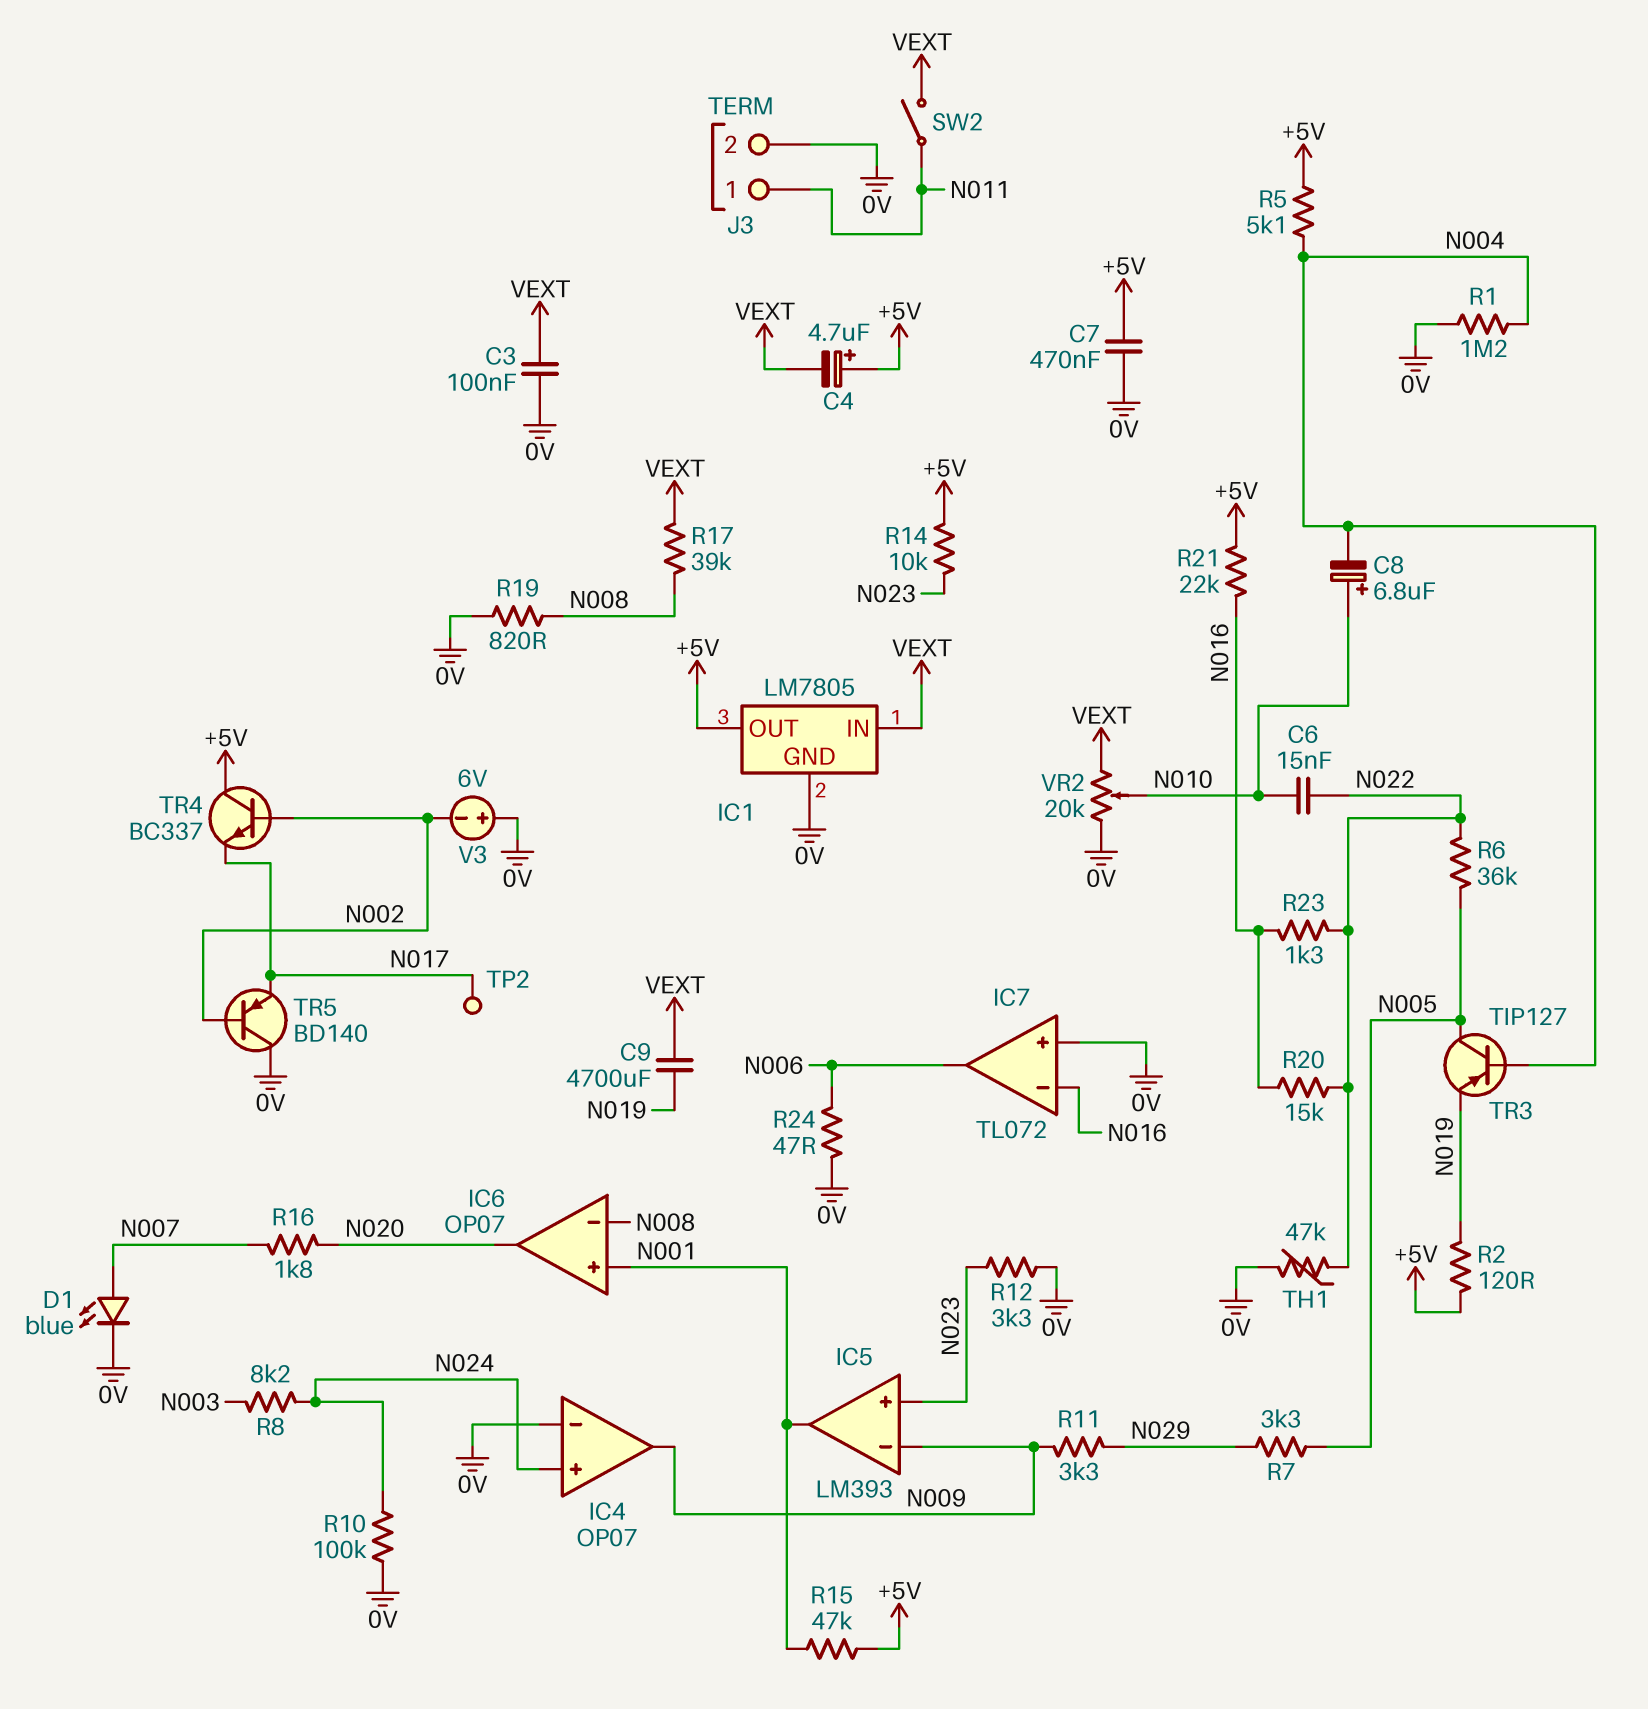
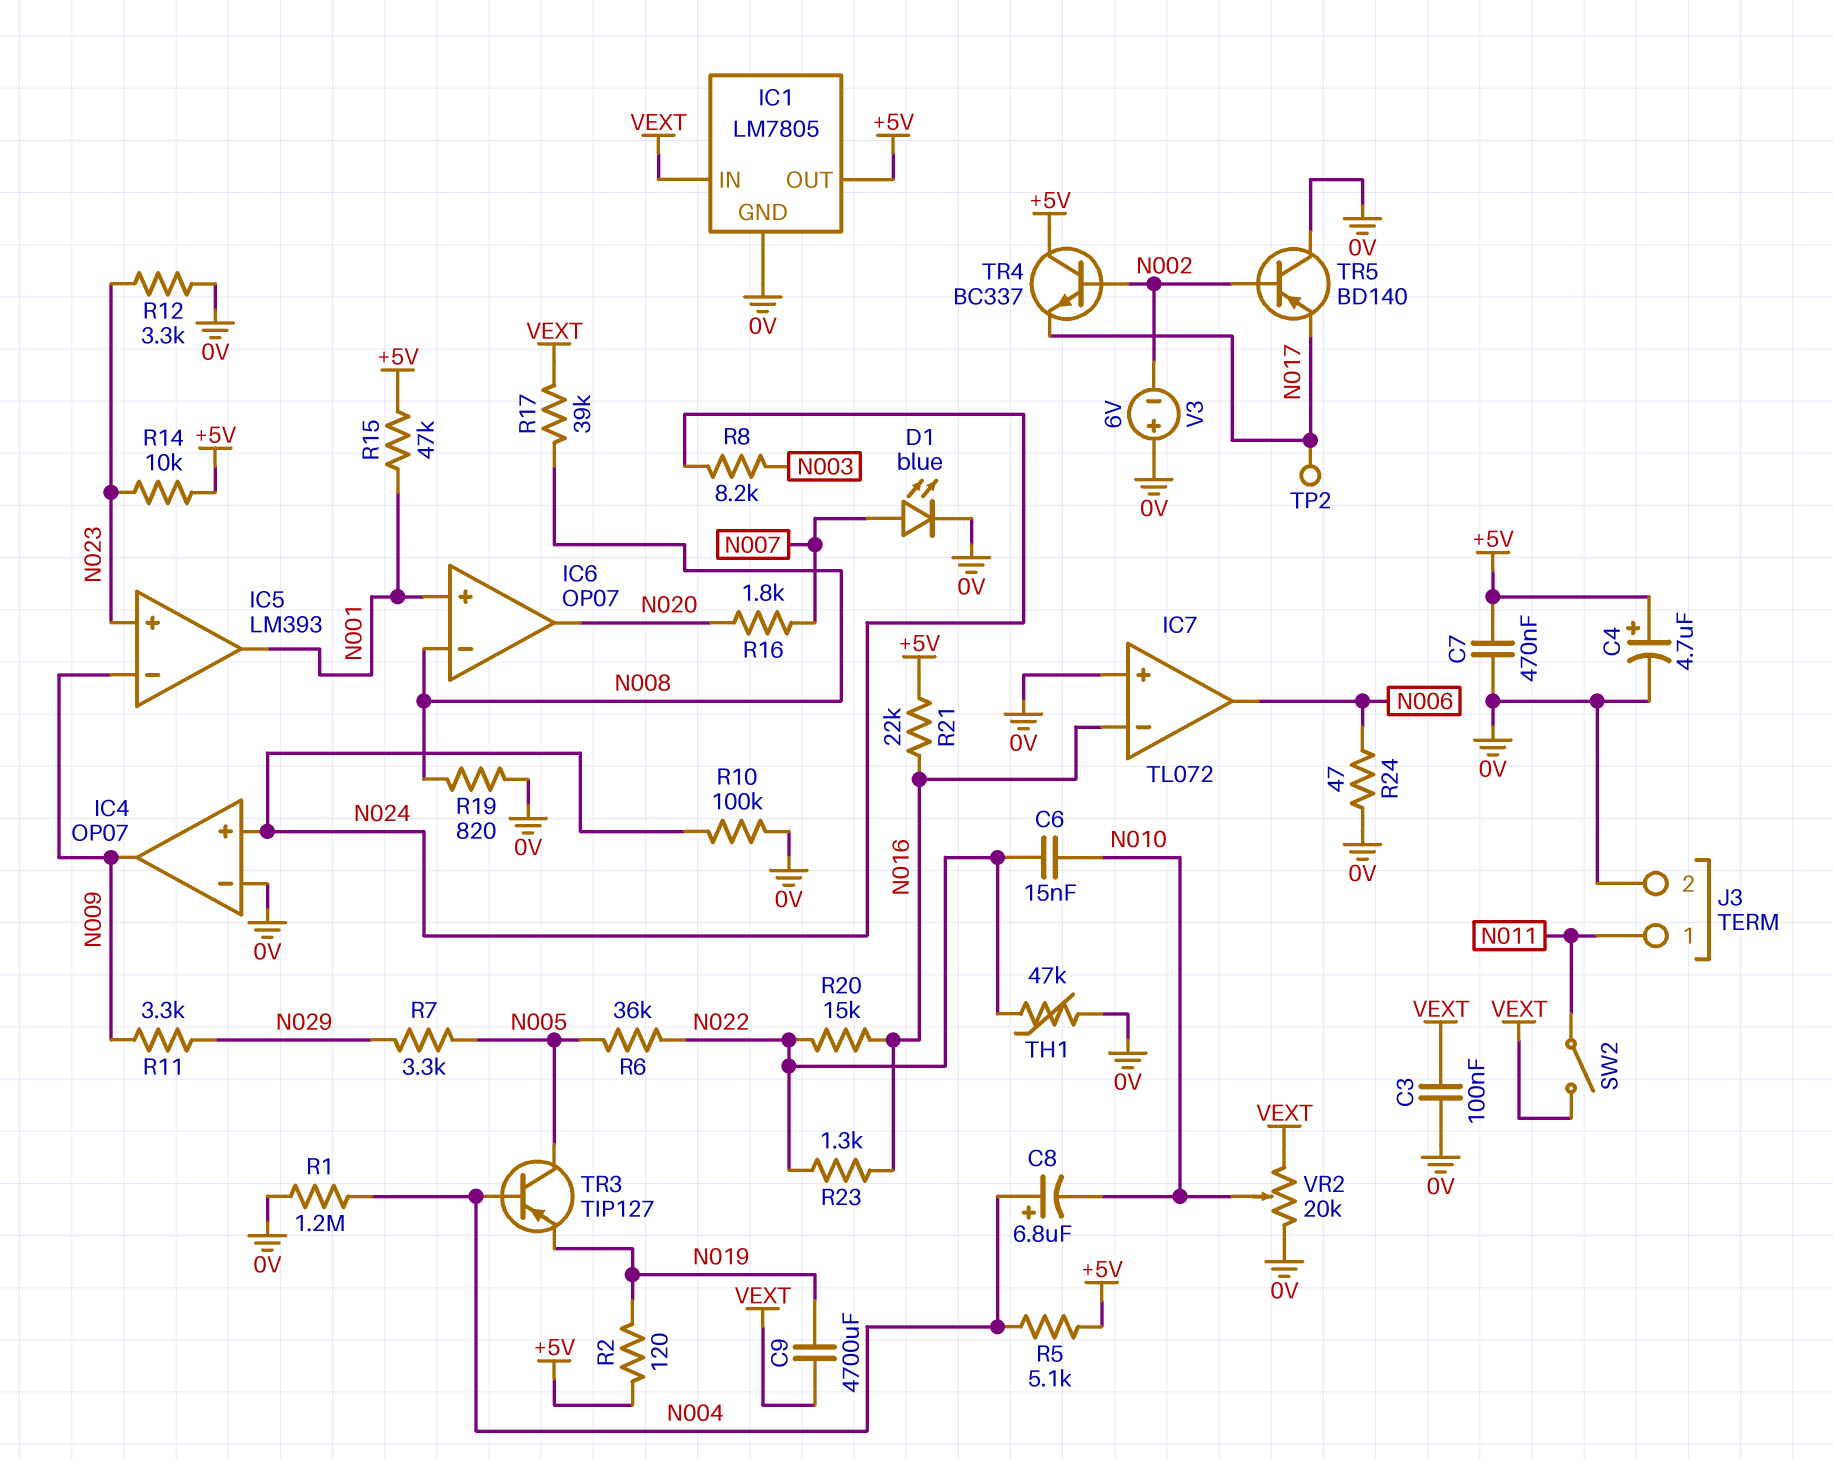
C4: 4.7uF (plus +5V, minus VEXT) -> 4.7uF (plus +5V, minus 0V)
C8: 6.8uF (plus N010, minus N004) -> 6.8uF (plus N004, minus N010)

